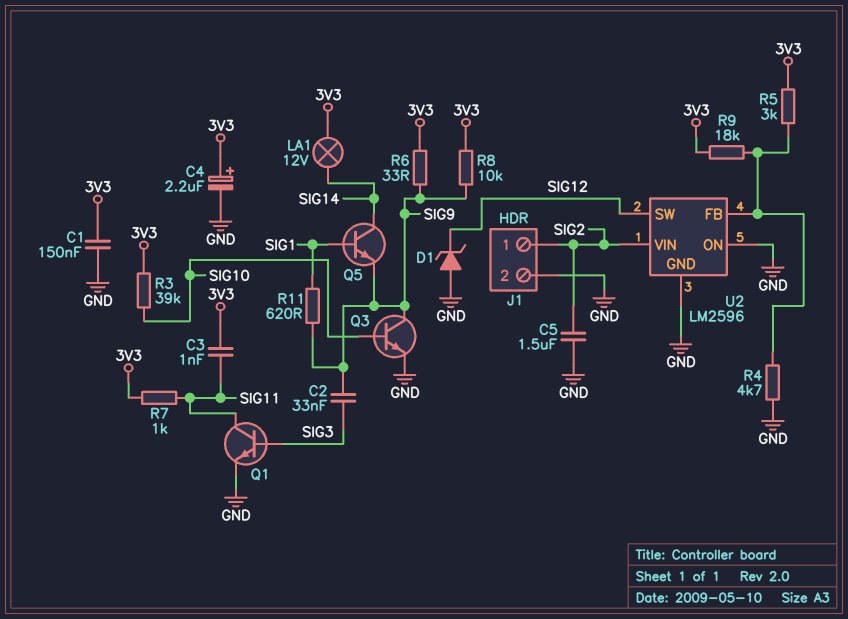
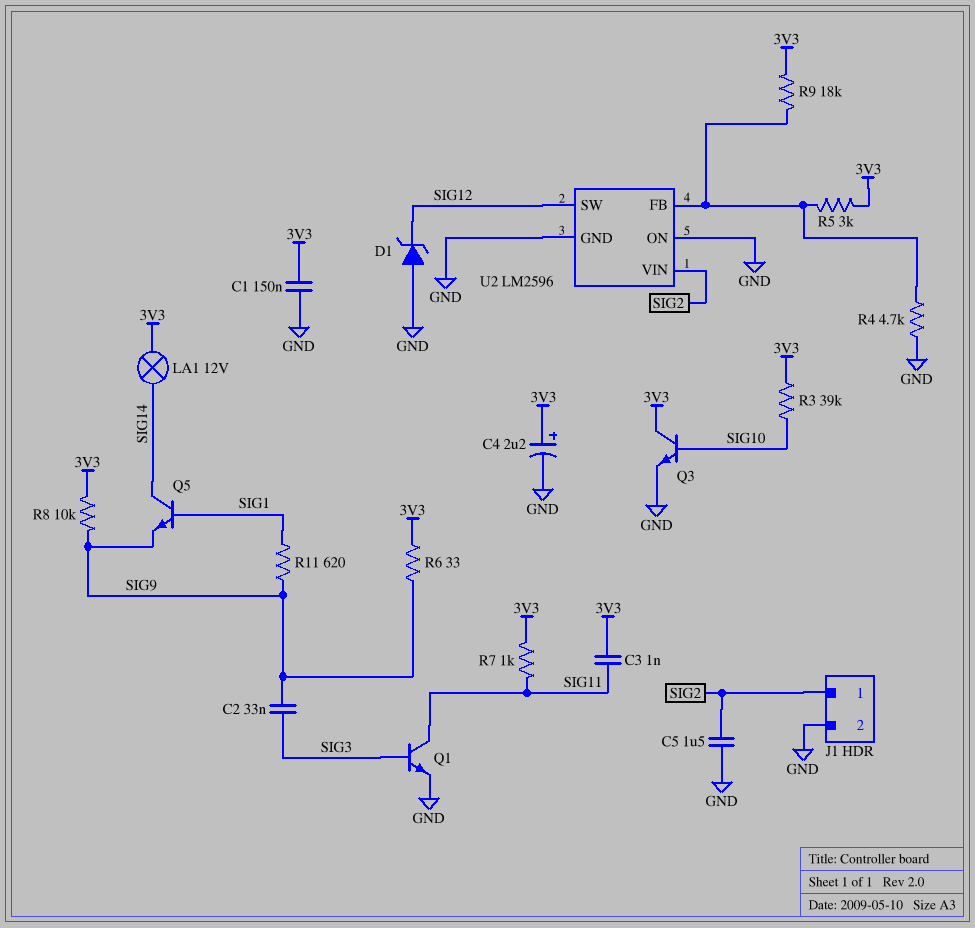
Q3: NPN (B SIG10, C SIG9, E GND) -> NPN (B SIG10, C 3V3, E GND)

